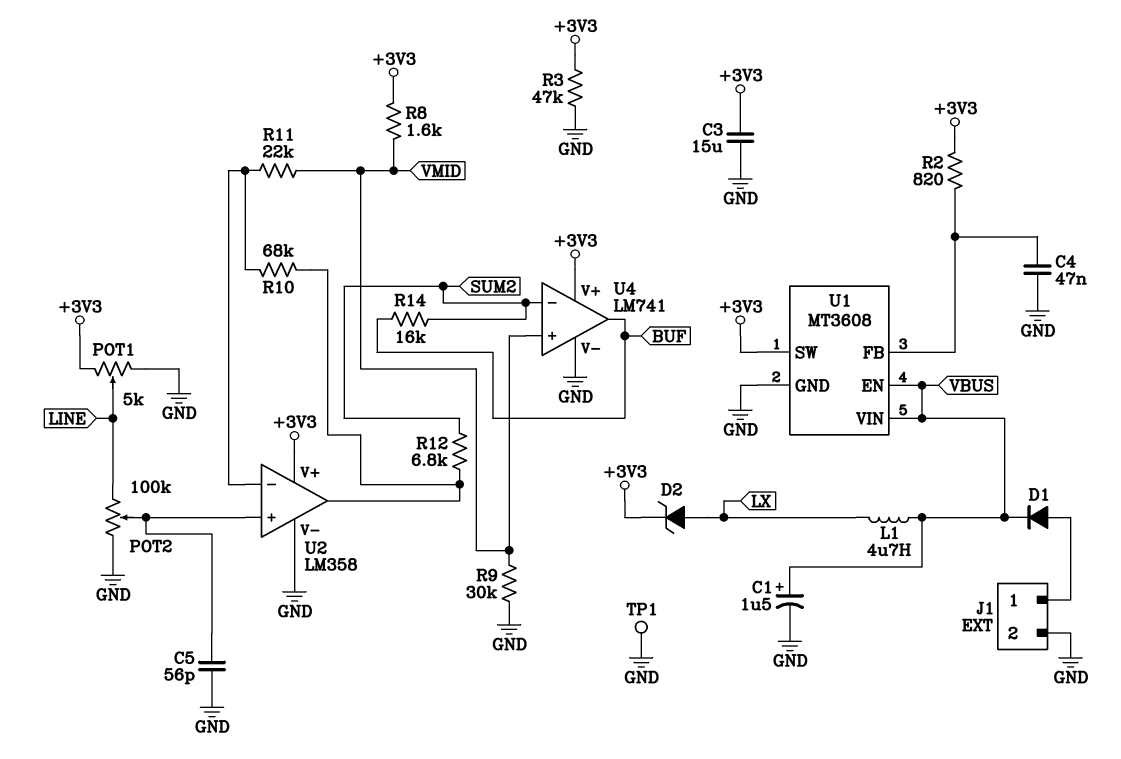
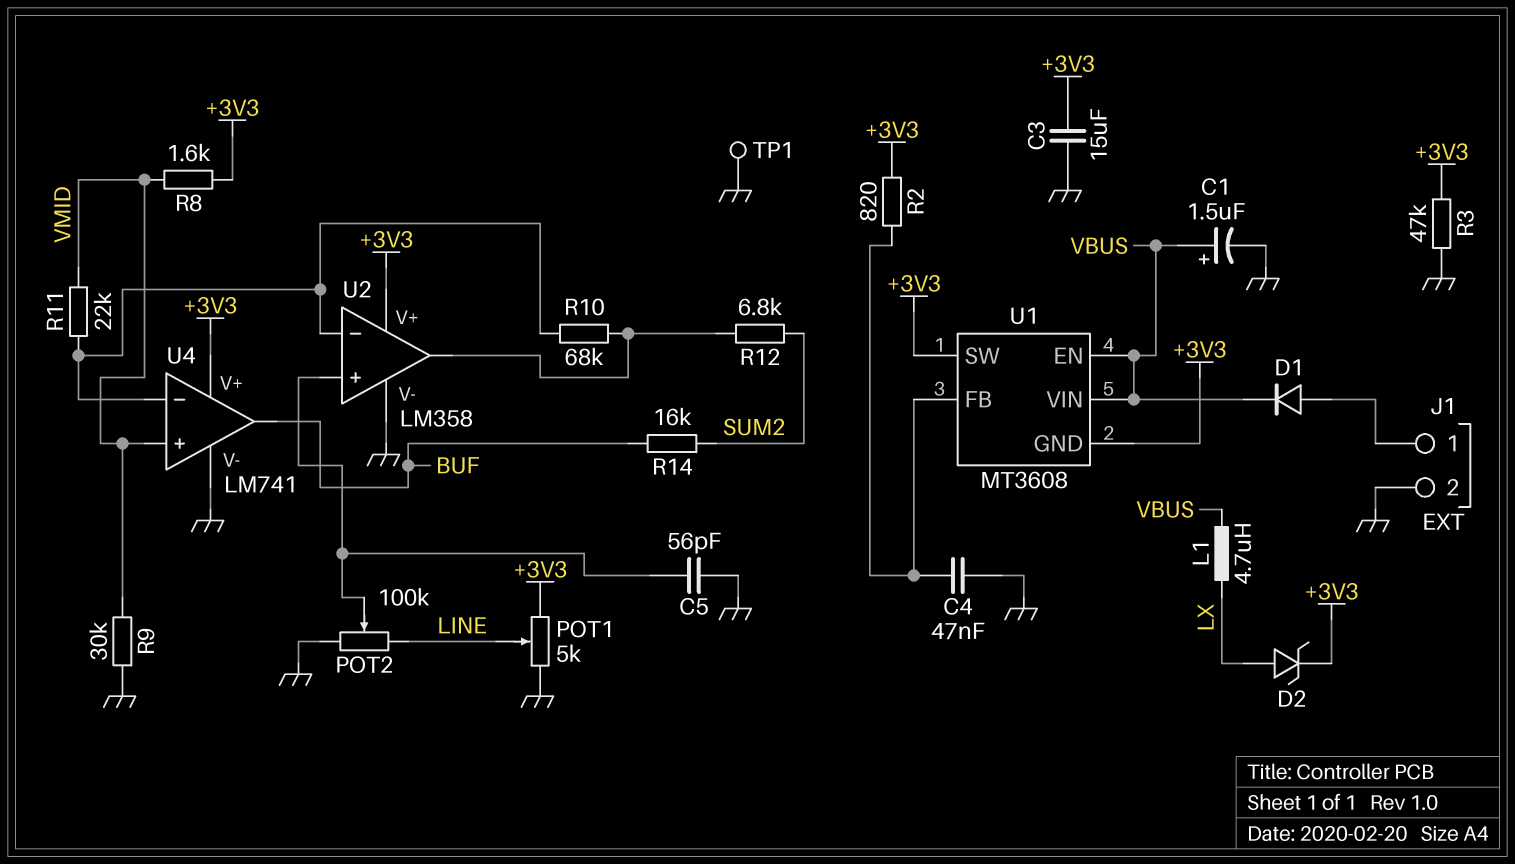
U1 pin GND: GND -> +3V3
U4 pin in-: SUM2 -> U2/in-

